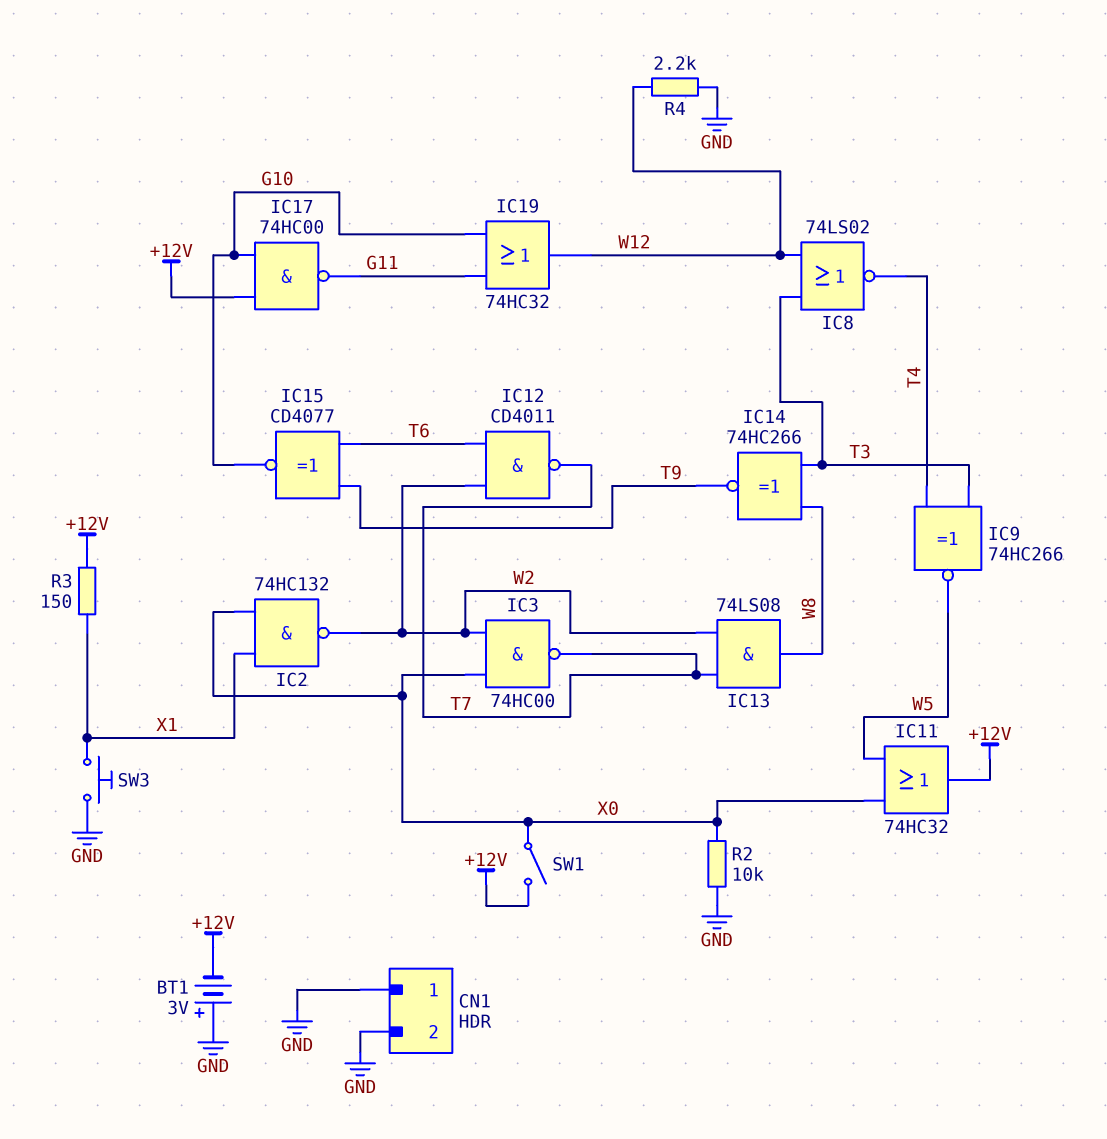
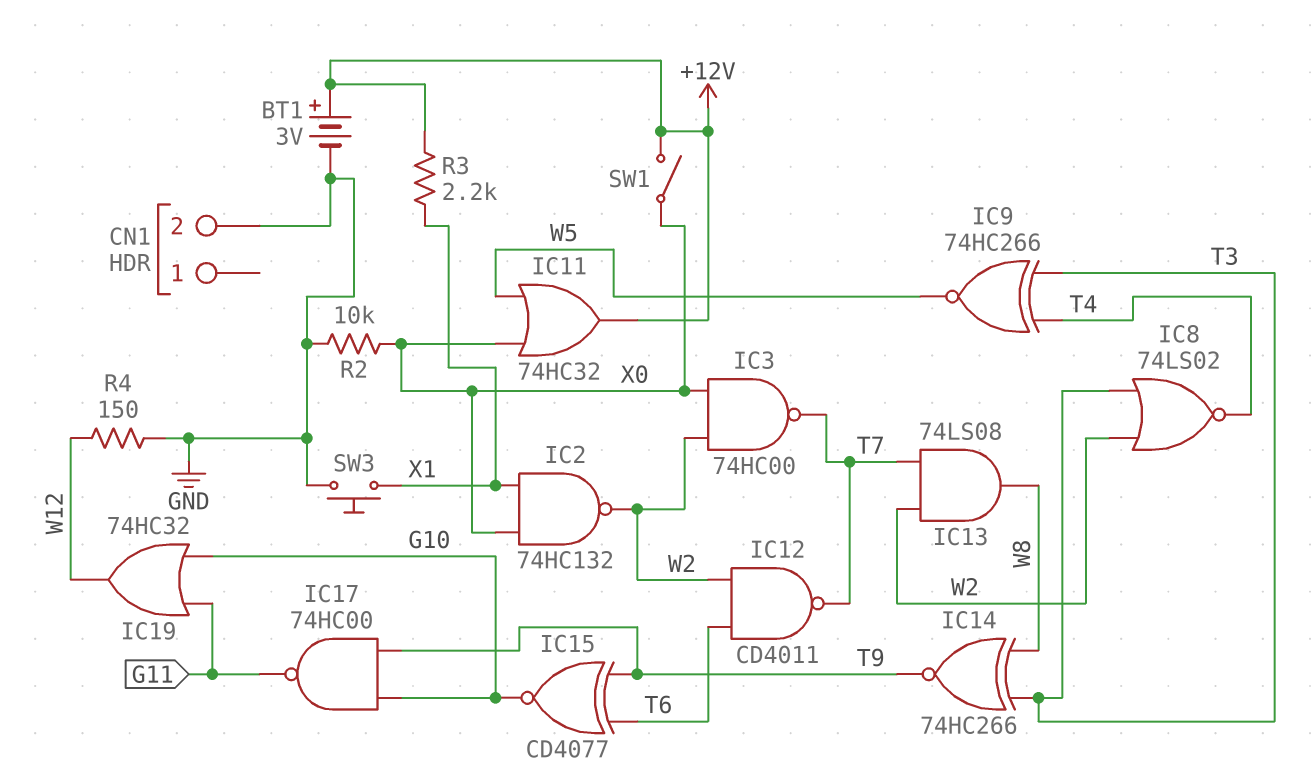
BT1: 3V (plus GND, minus +12V) -> 3V (plus +12V, minus GND)
CN1 pin 1: GND -> none
IC8: NOR 74LS02 (in T3, in W12, out T4) -> NOR 74LS02 (in T3, in W2, out T4)
IC17: NAND 74HC00 (in +12V, in G10, out G11) -> NAND 74HC00 (in G10, in T9, out G11)
R3: 150 (+12V, X1) -> 2.2k (+12V, X1)
R4: 2.2k (GND, W12) -> 150 (GND, W12)

